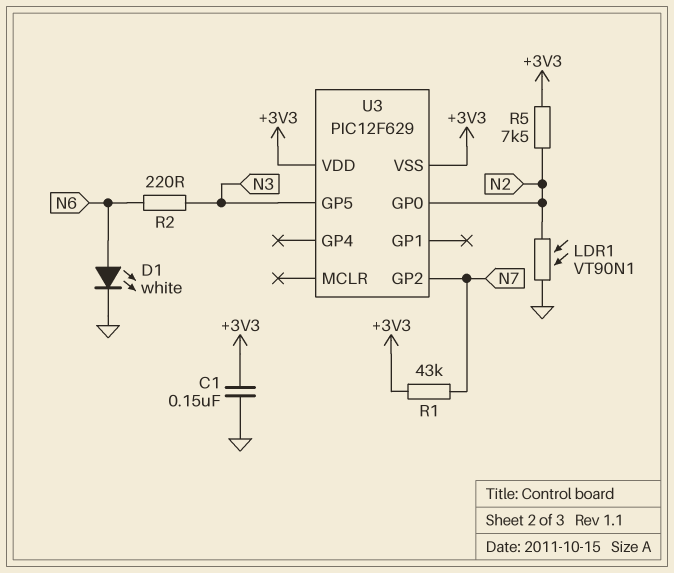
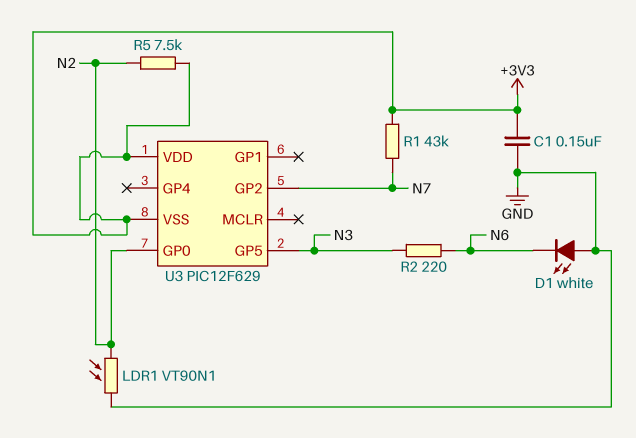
D1: LED white (A N6, K GND) -> LED white (A GND, K N6)

